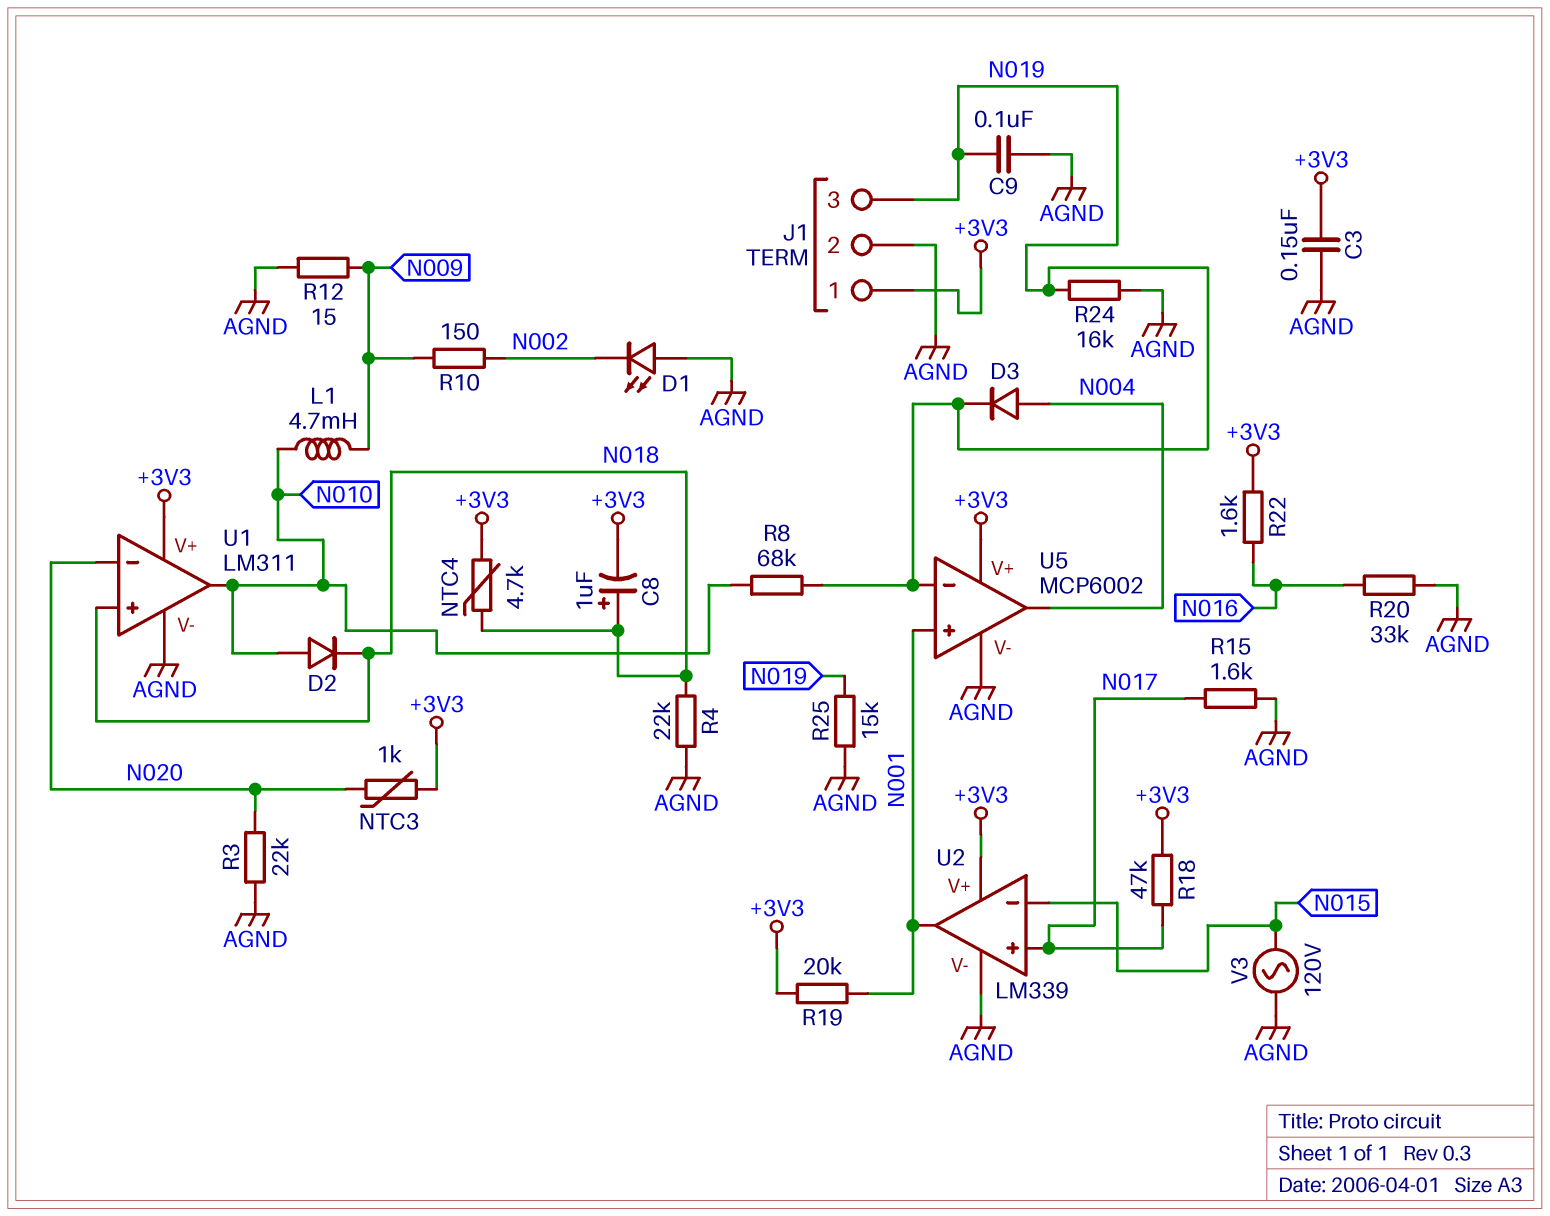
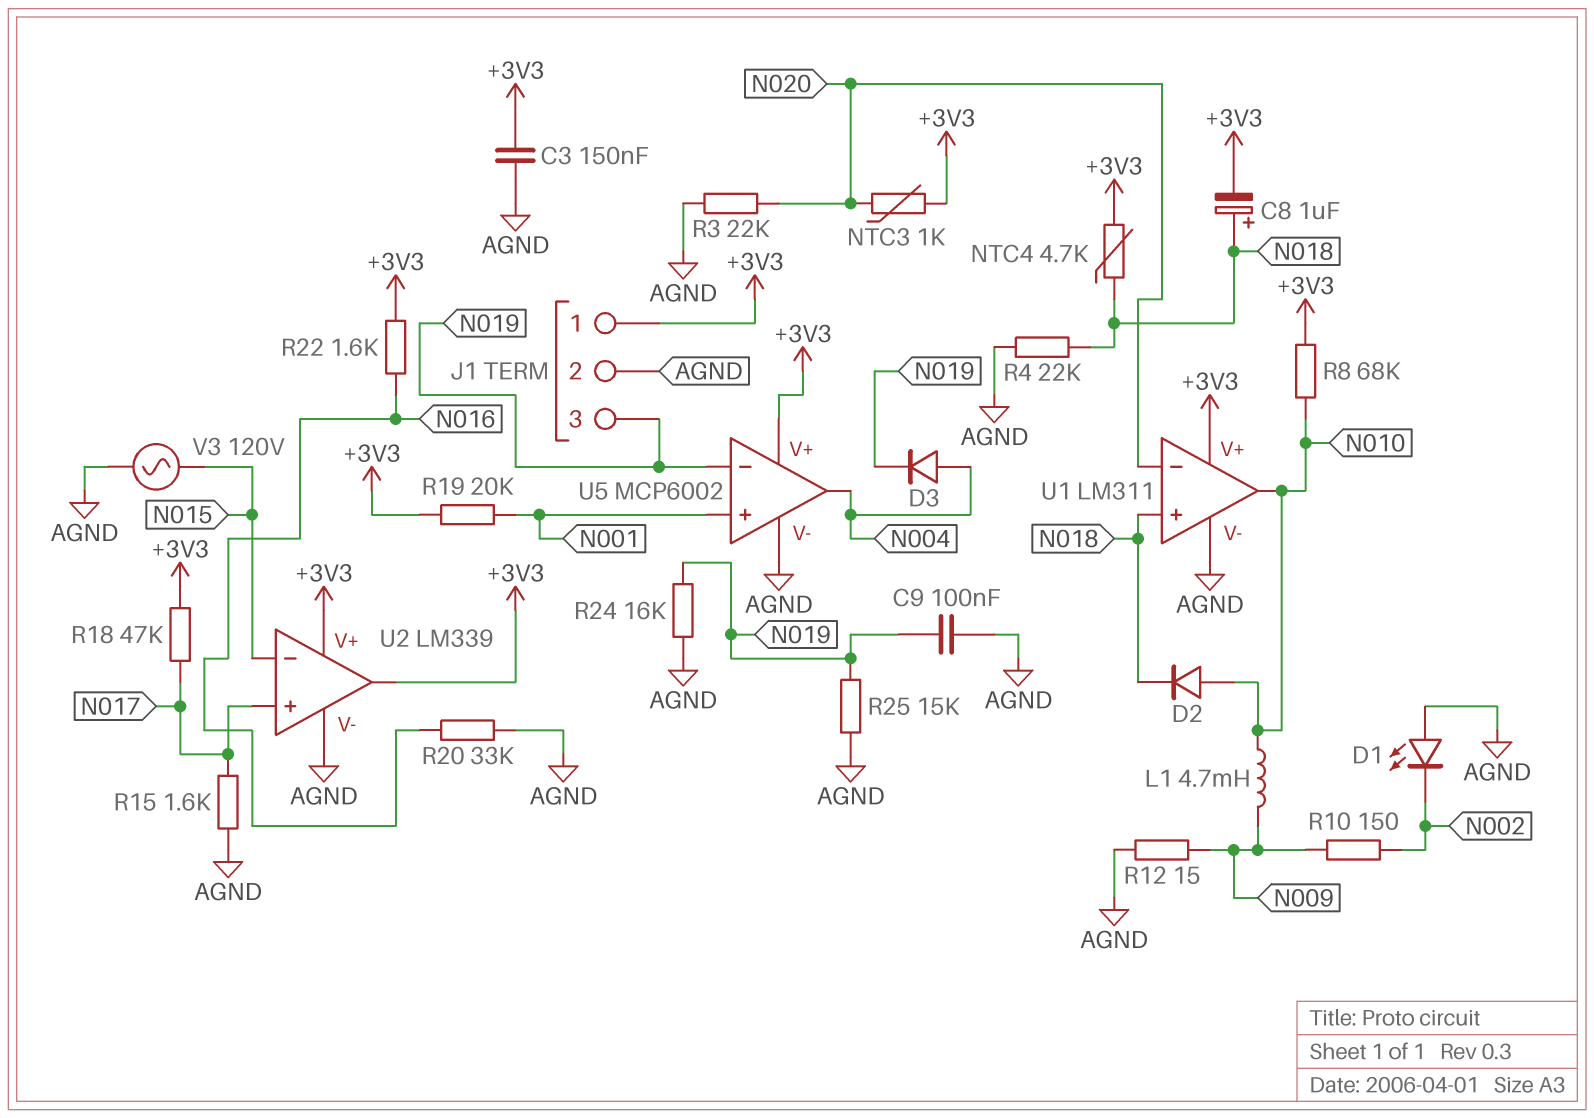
R8: 68k (N010, N019) -> 68k (+3V3, N010)
U2 pin out: N001 -> +3V3

